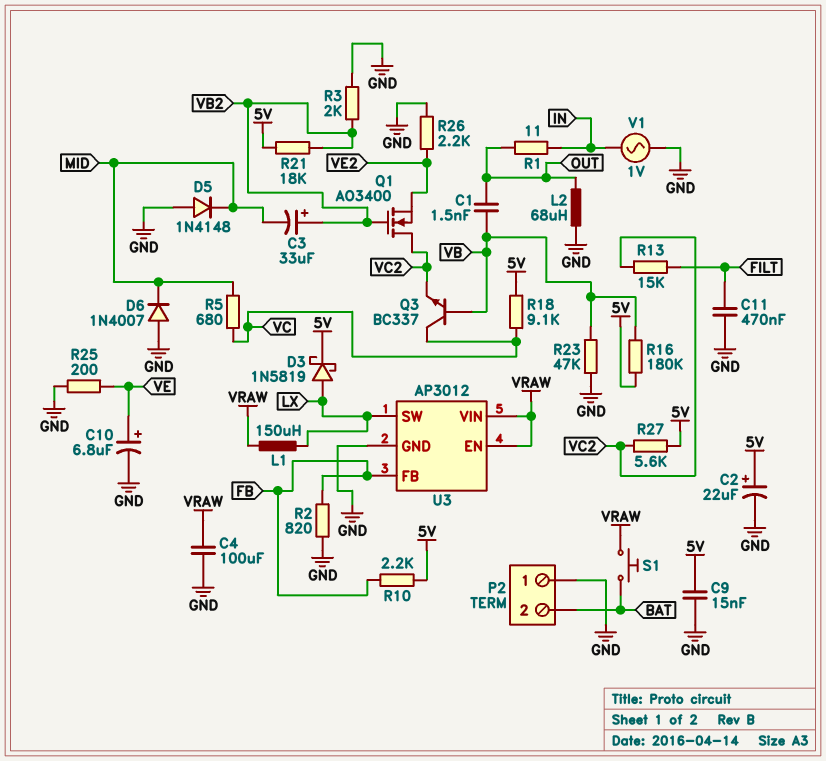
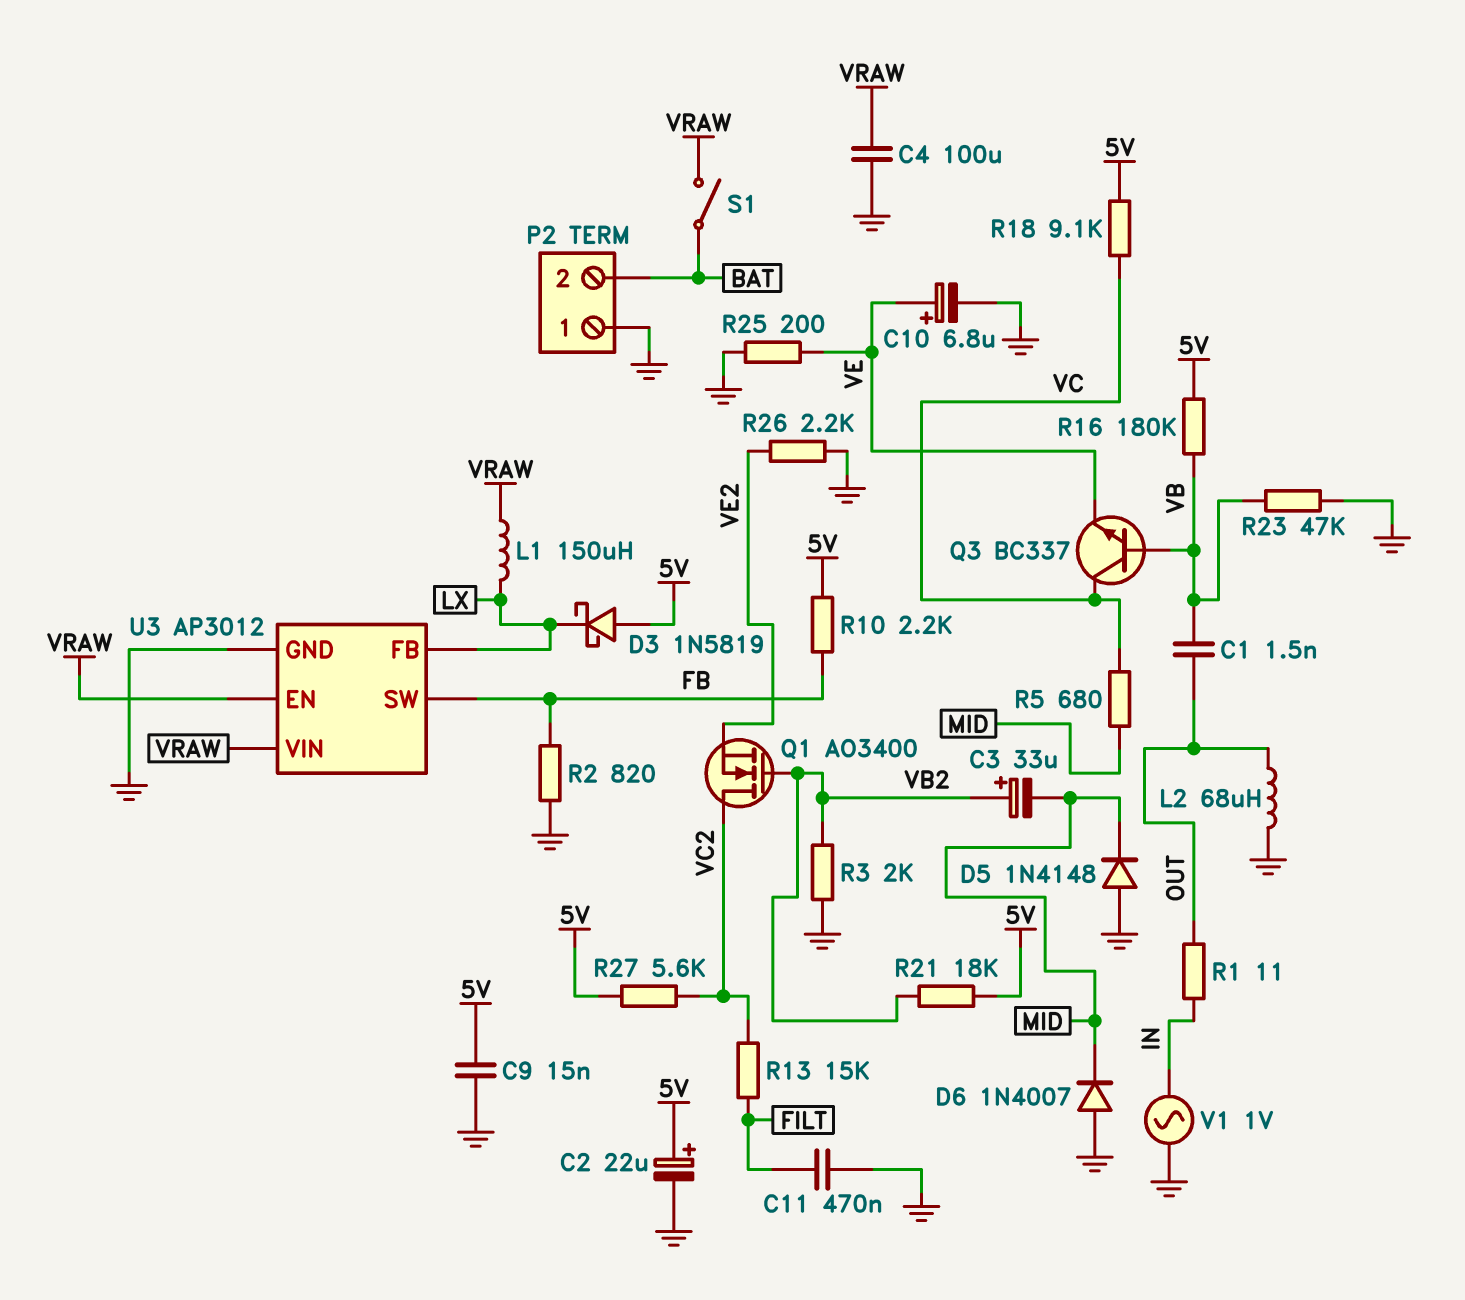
D3: schottky 1N5819 (A LX, K 5V) -> schottky 1N5819 (A 5V, K LX)
Q3: NPN BC337 (B VB, C VC, E VC2) -> NPN BC337 (B VB, C VC, E VE)
S1: button (BAT, VRAW) -> switch (BAT, VRAW)
U3 pin FB: FB -> LX
U3 pin SW: LX -> FB

